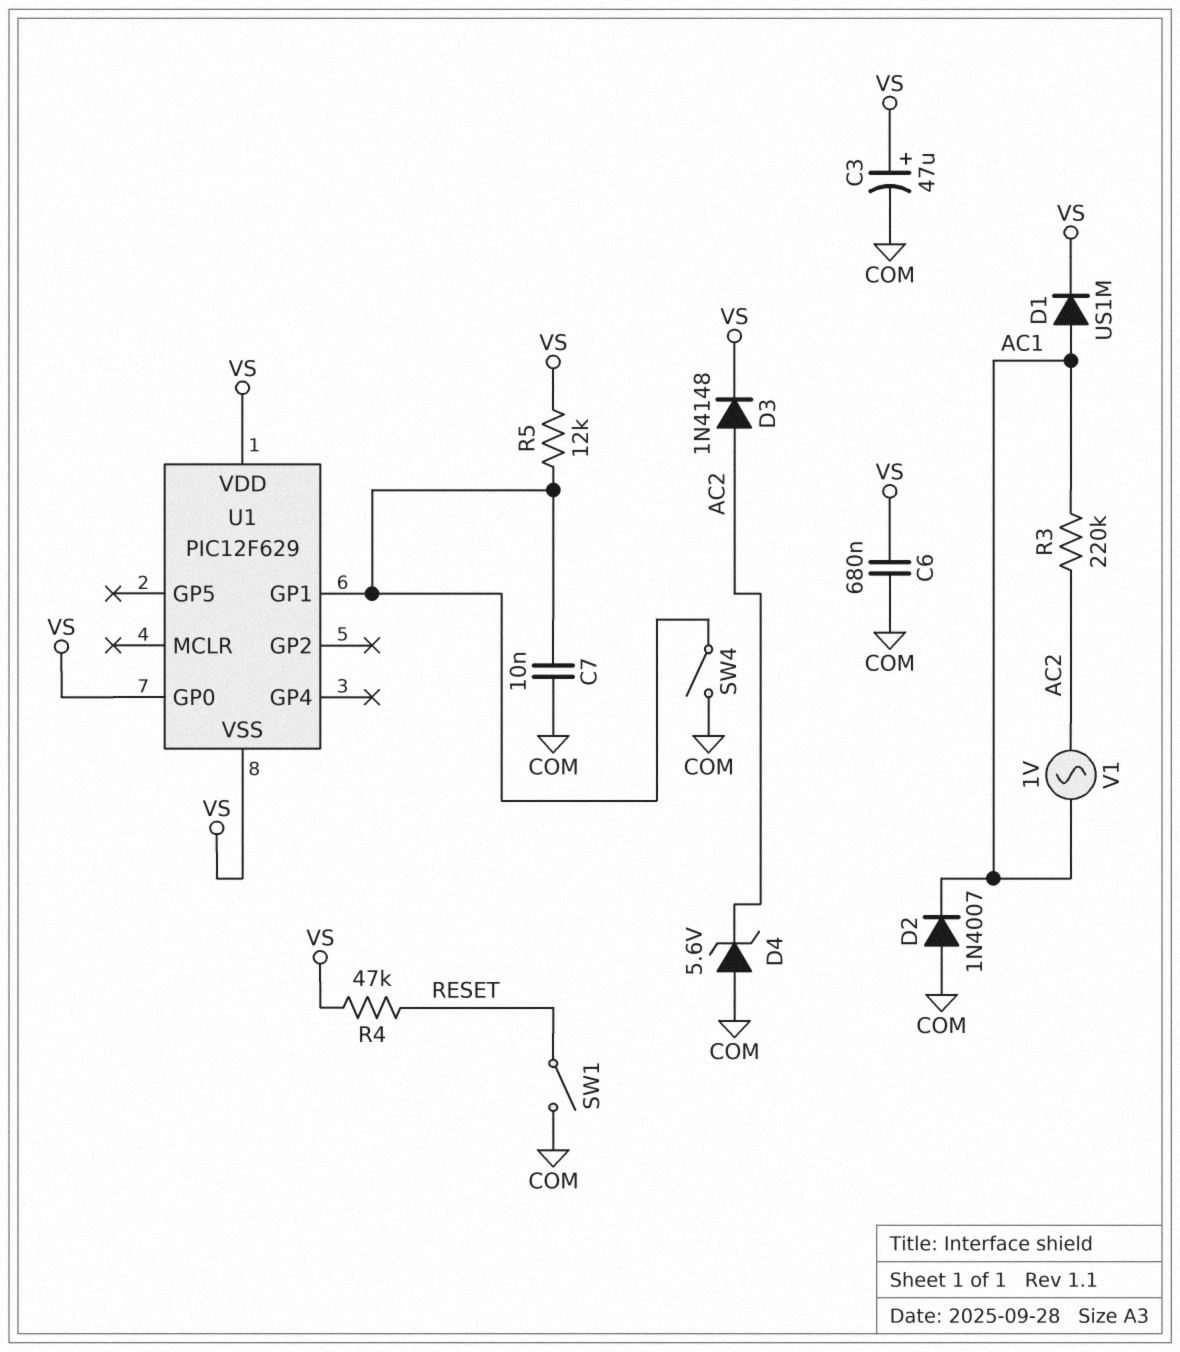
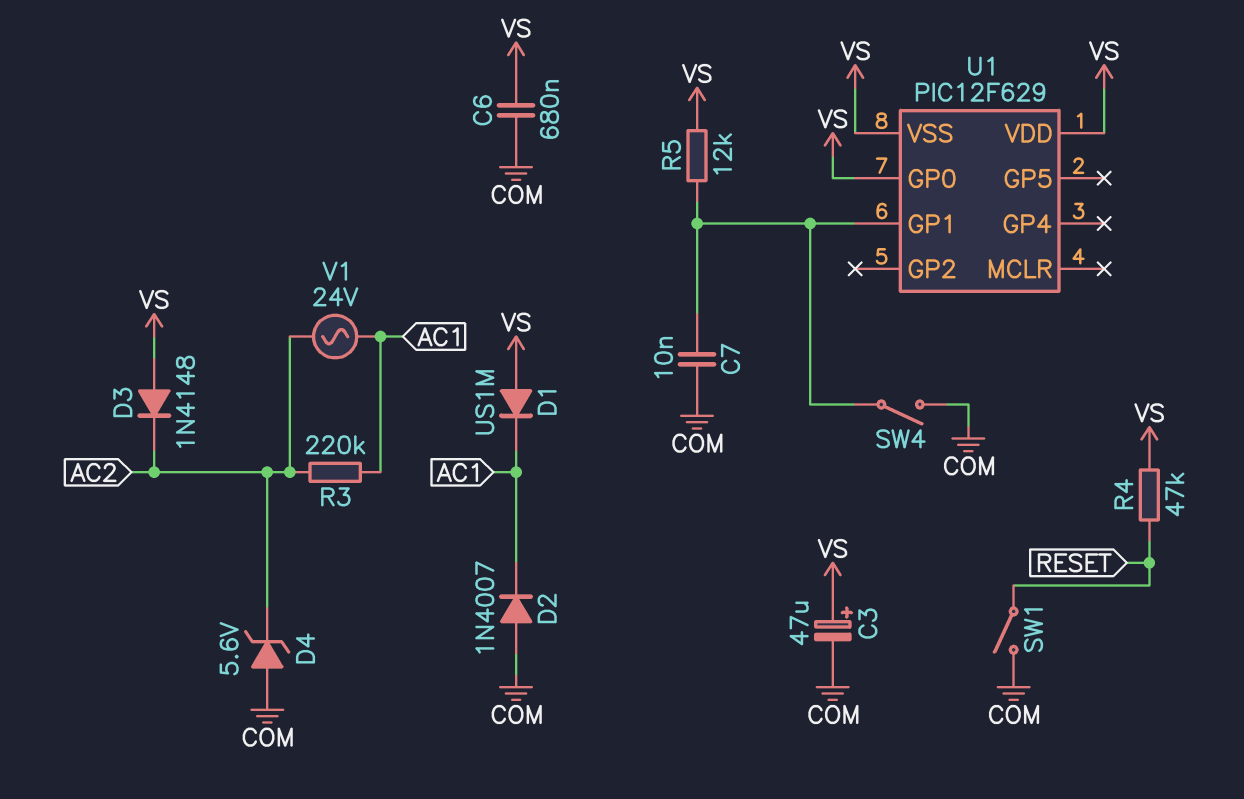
D1: diode US1M (A AC1, K VS) -> diode US1M (A VS, K AC1)
D3: diode 1N4148 (A AC2, K VS) -> diode 1N4148 (A VS, K AC2)
V1: AC 1V (AC1, AC2) -> AC 24V (AC1, AC2)

